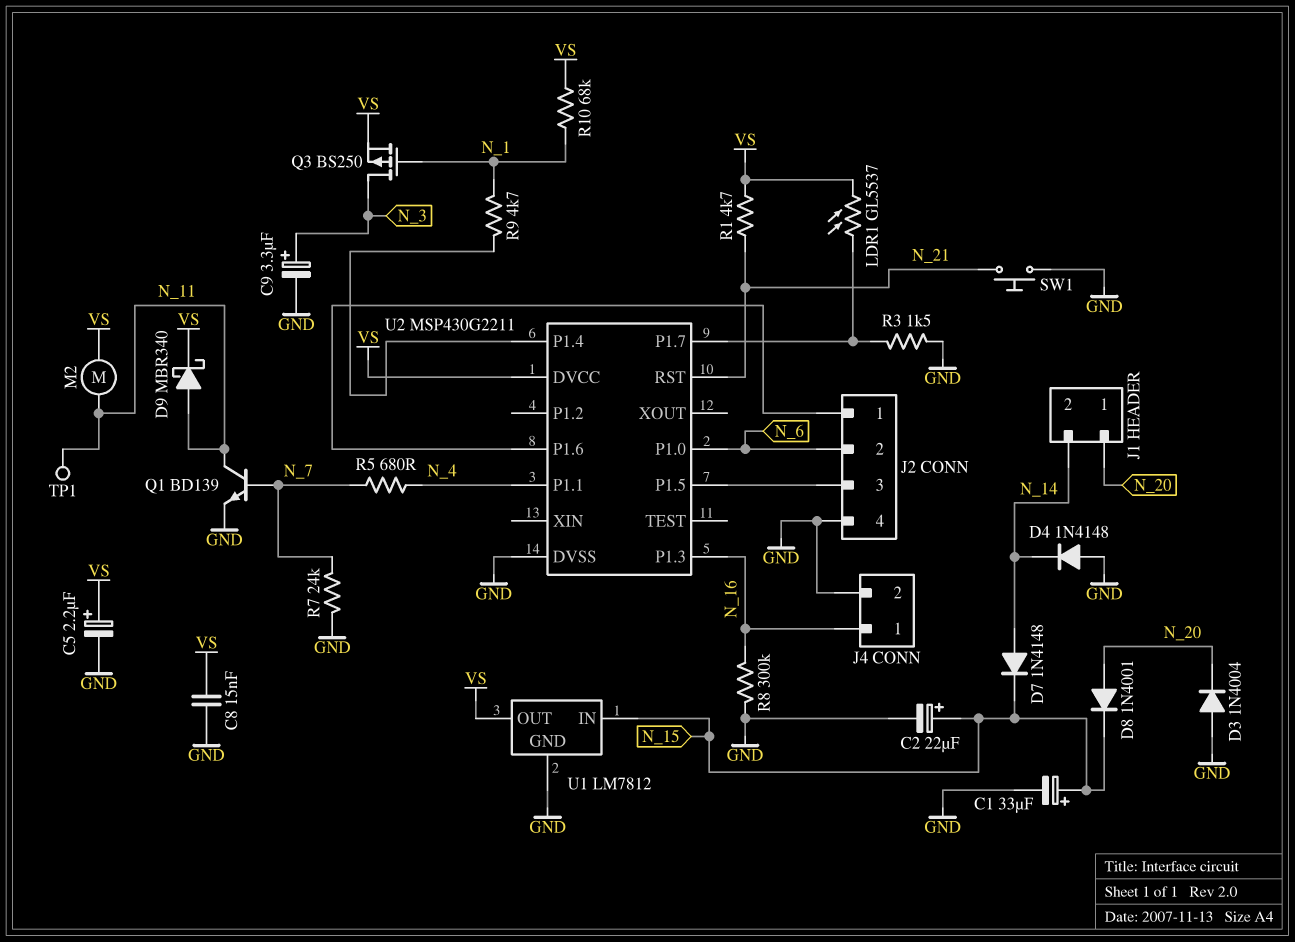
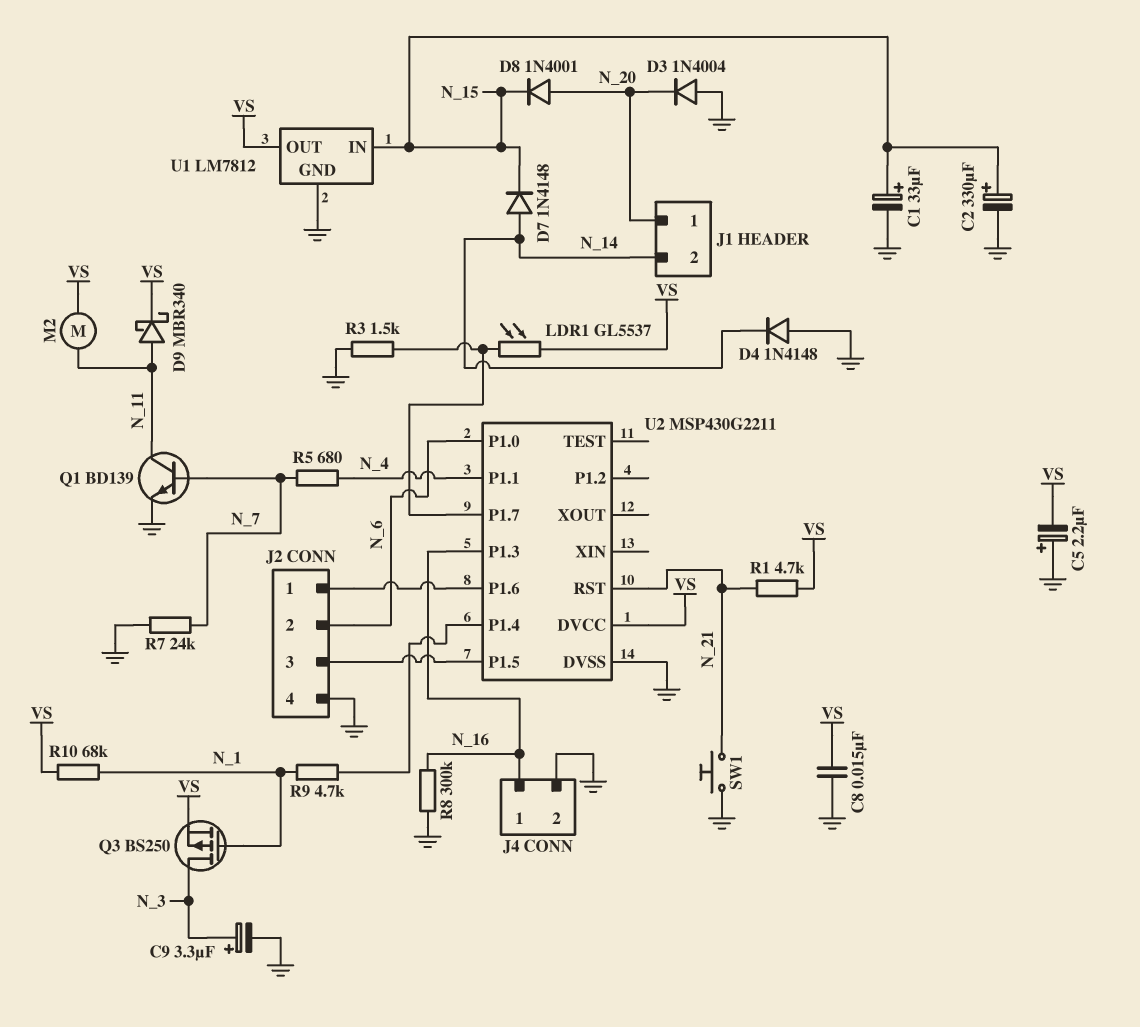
C2: 22uF (plus N_15, minus GND) -> 330uF (plus N_15, minus GND)
C5: 2.2uF (plus VS, minus GND) -> 2.2uF (plus GND, minus VS)
TP1: test point (N_11) -> none

